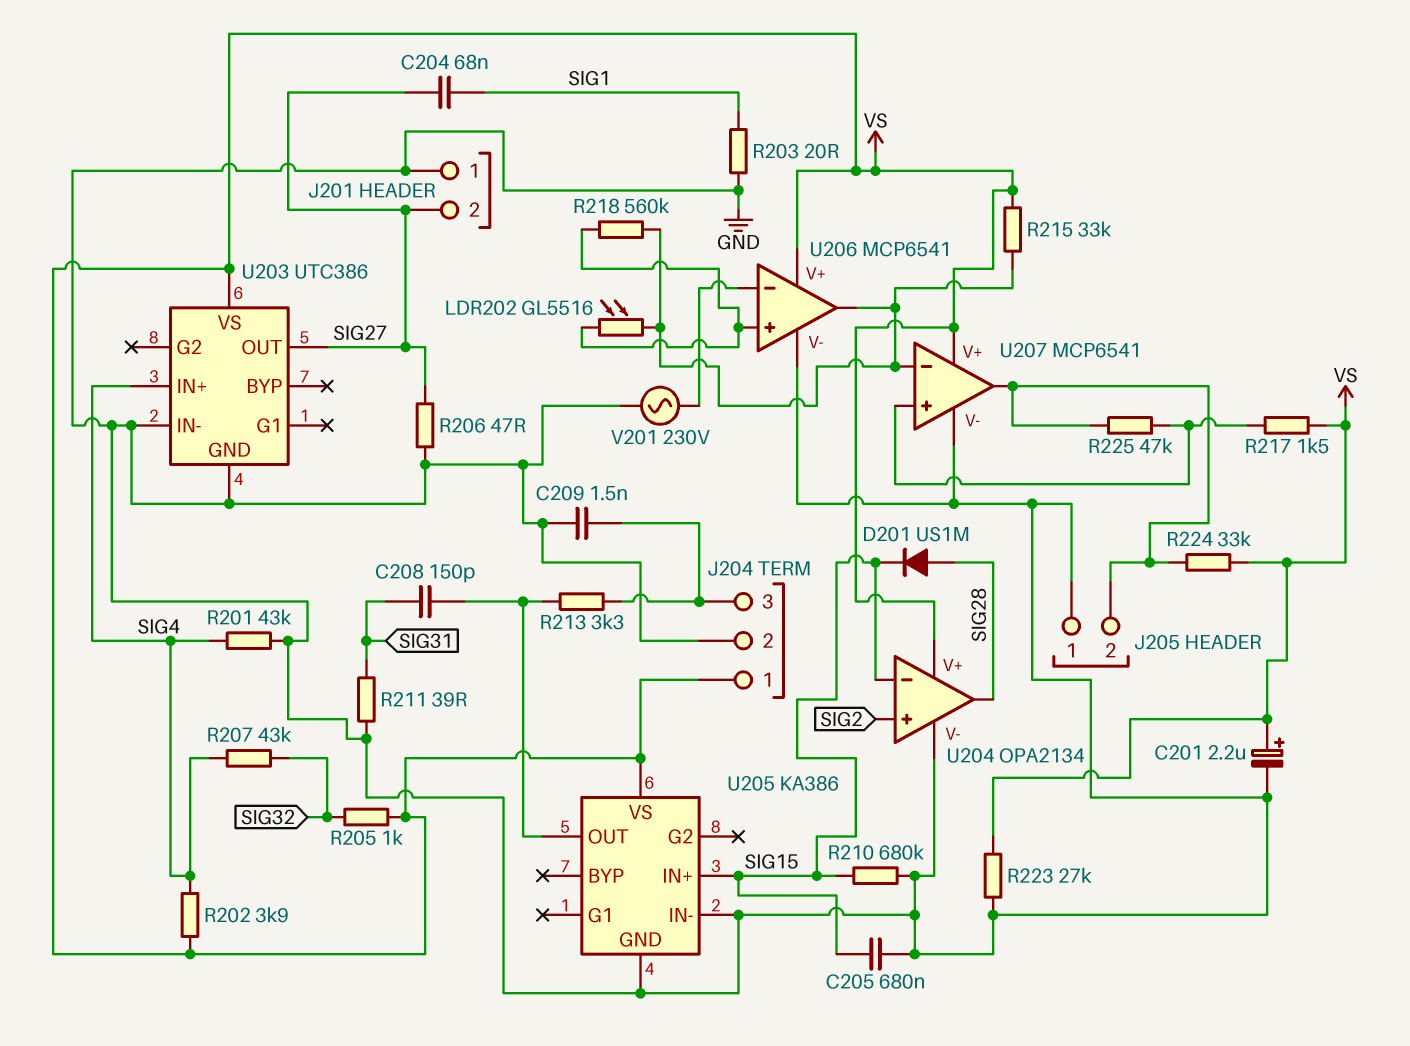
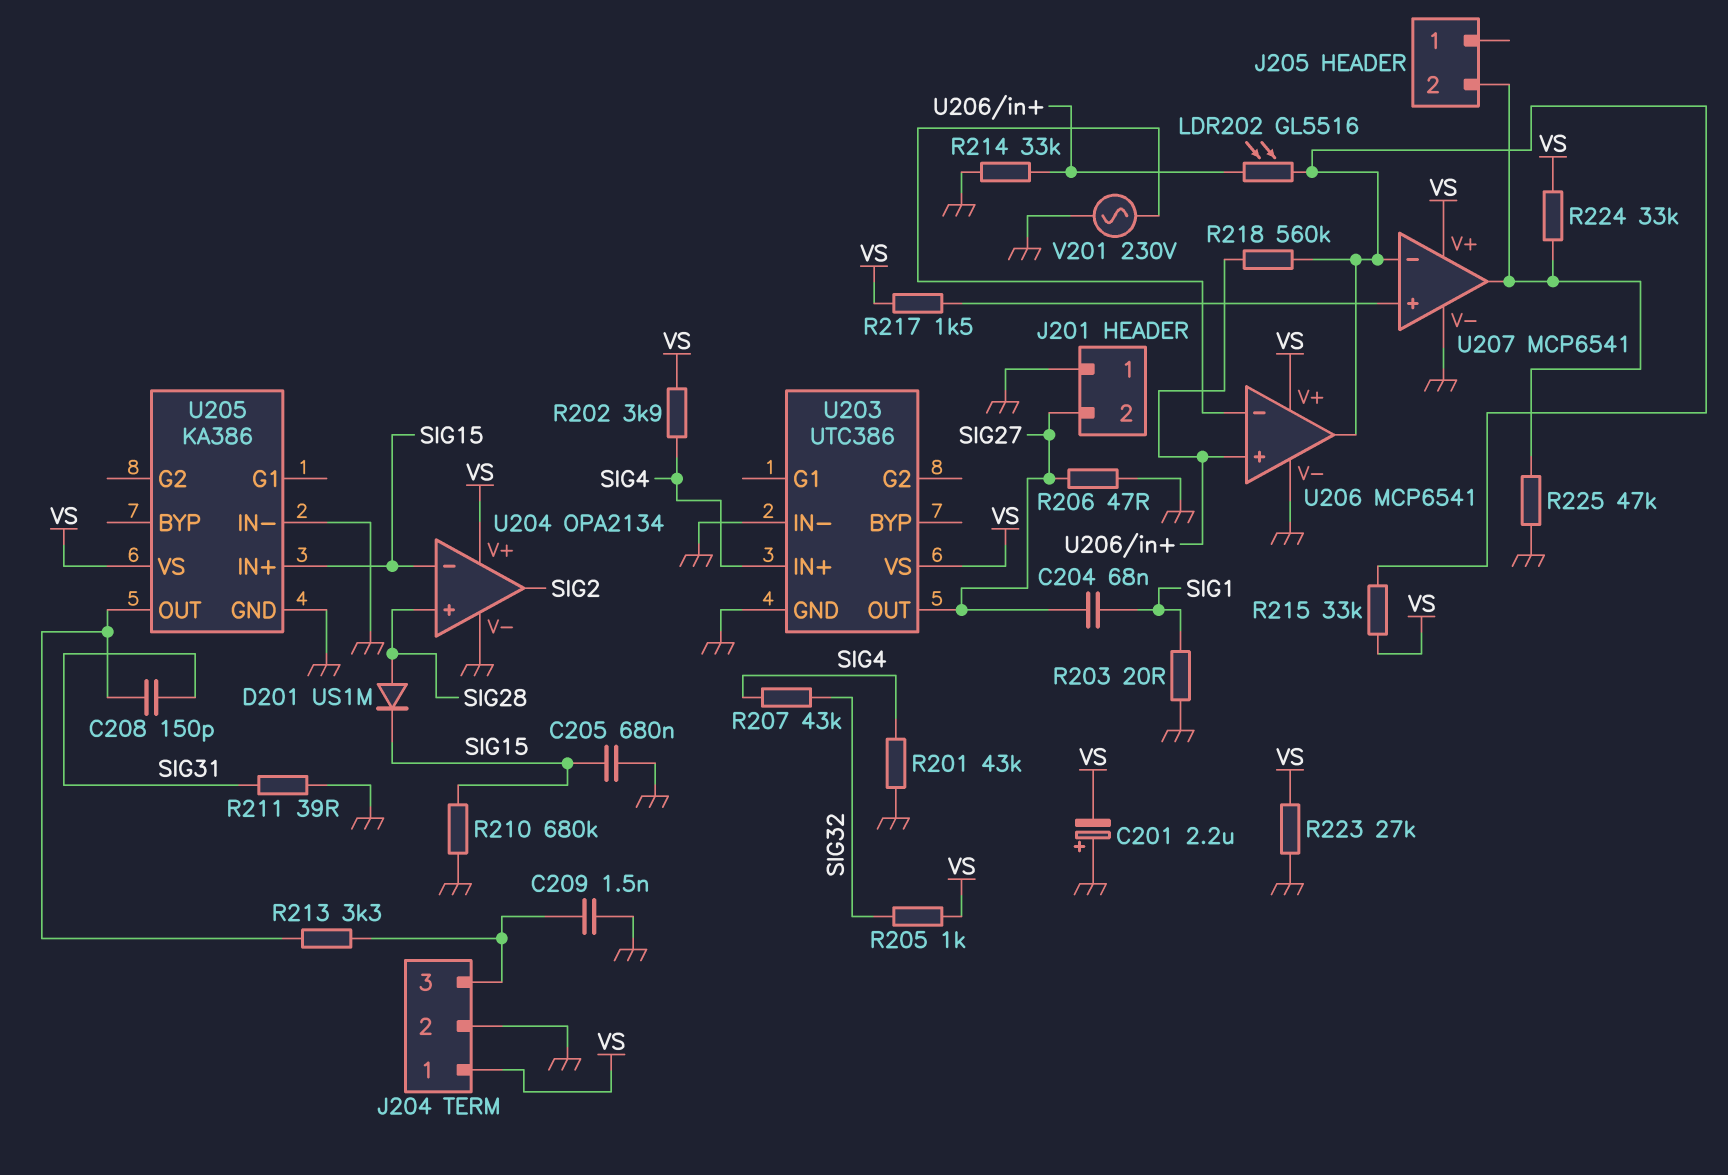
C201: 2.2uF (plus VS, minus GND) -> 2.2uF (plus GND, minus VS)
J205 pin 1: GND -> none
R214: none -> 33k (GND, U206/in+)
R225: 47k (J205/2, U207/in+) -> 47k (GND, J205/2)
U204 pin in+: SIG2 -> SIG28
U204 pin out: SIG28 -> SIG2

